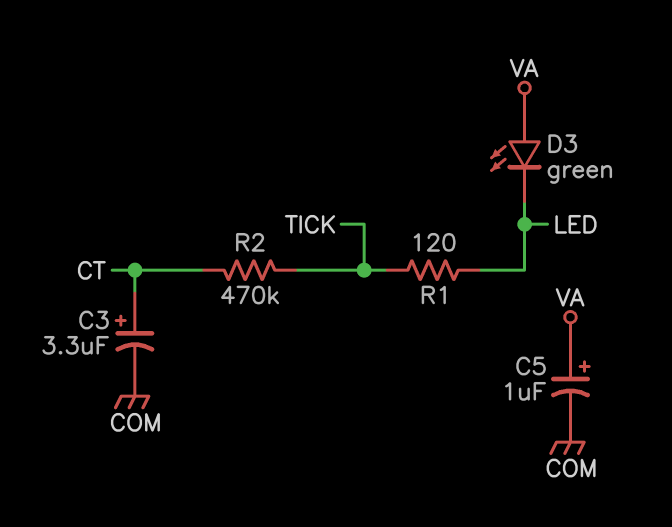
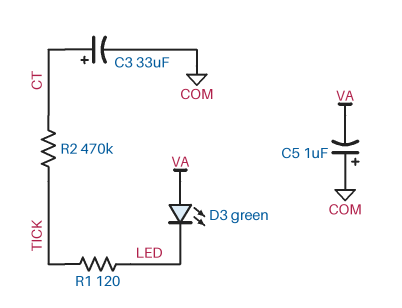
C3: 3.3uF (plus CT, minus COM) -> 33uF (plus CT, minus COM)
C5: 1uF (plus VA, minus COM) -> 1uF (plus COM, minus VA)

